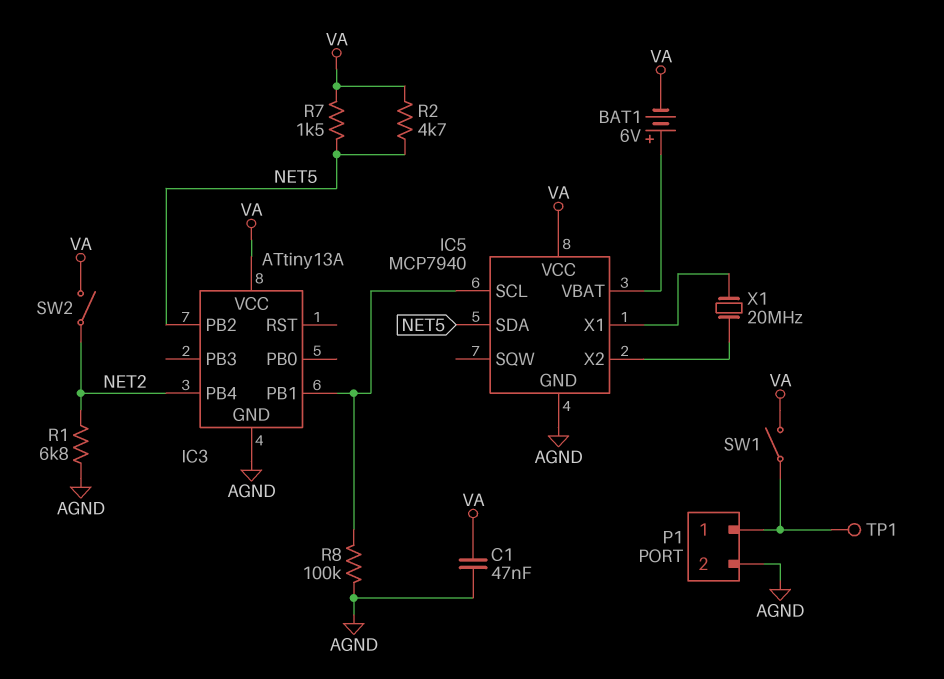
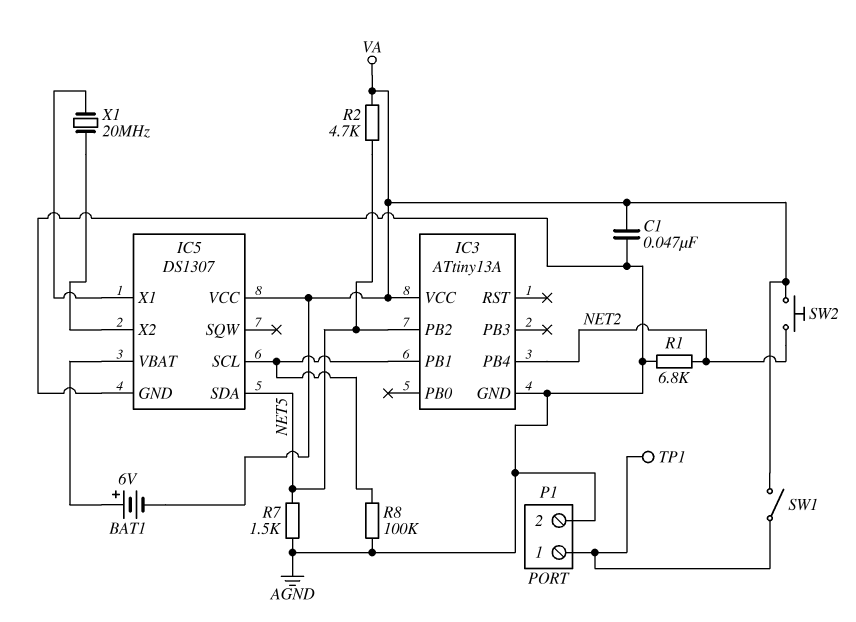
IC5: MCP7940 -> DS1307
R7: 1.5k (NET5, VA) -> 1.5k (AGND, NET5)
SW2: switch (NET2, VA) -> button (NET2, VA)

